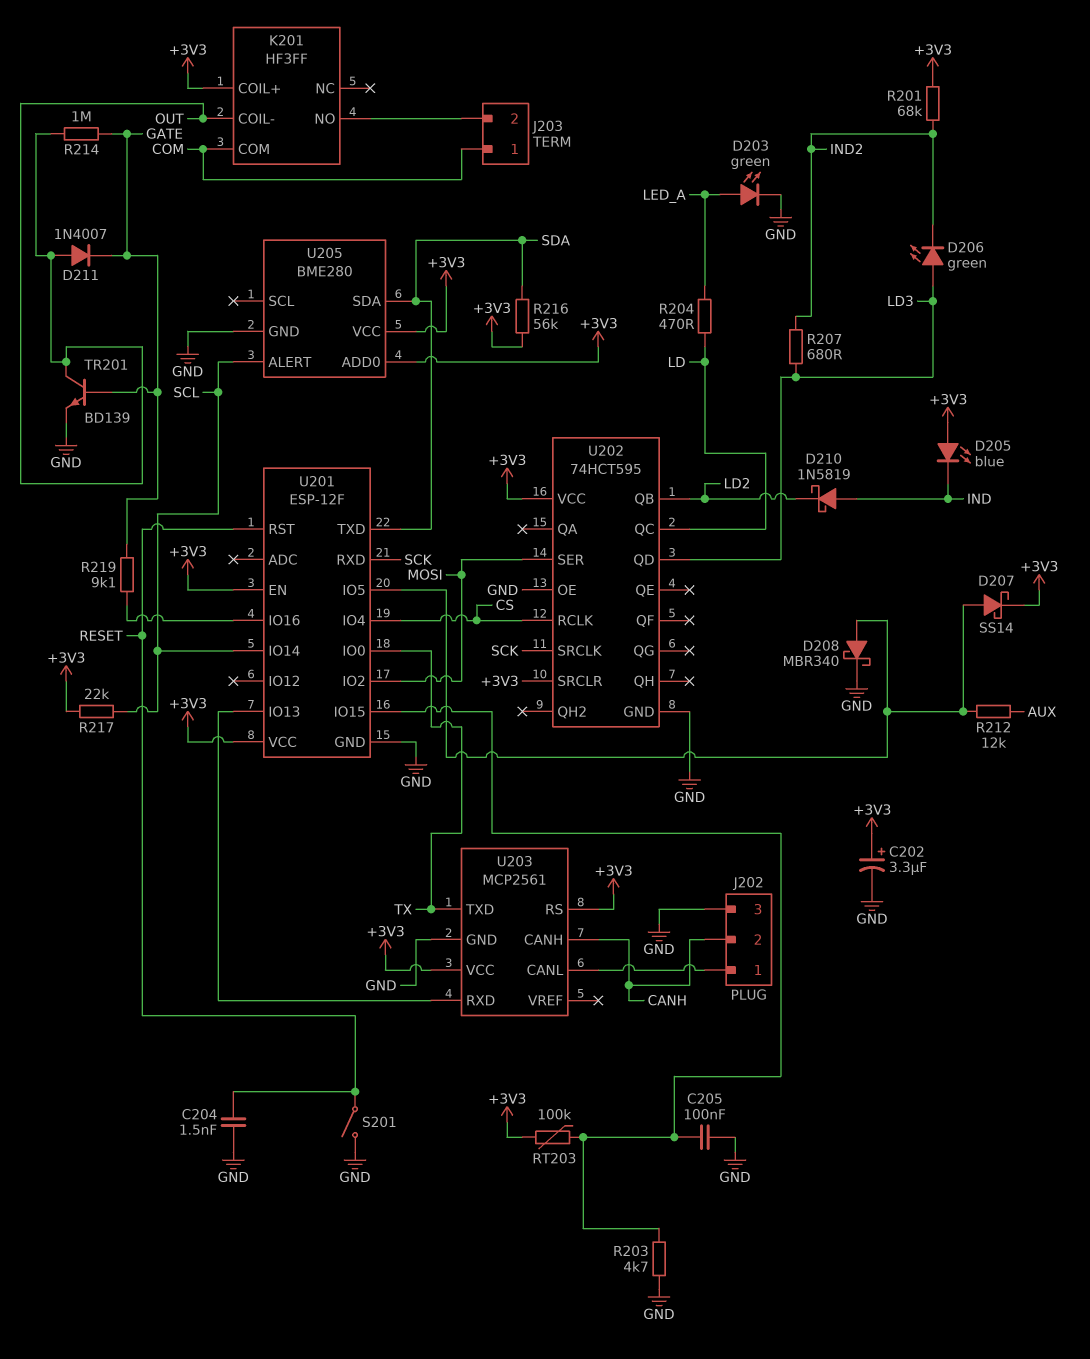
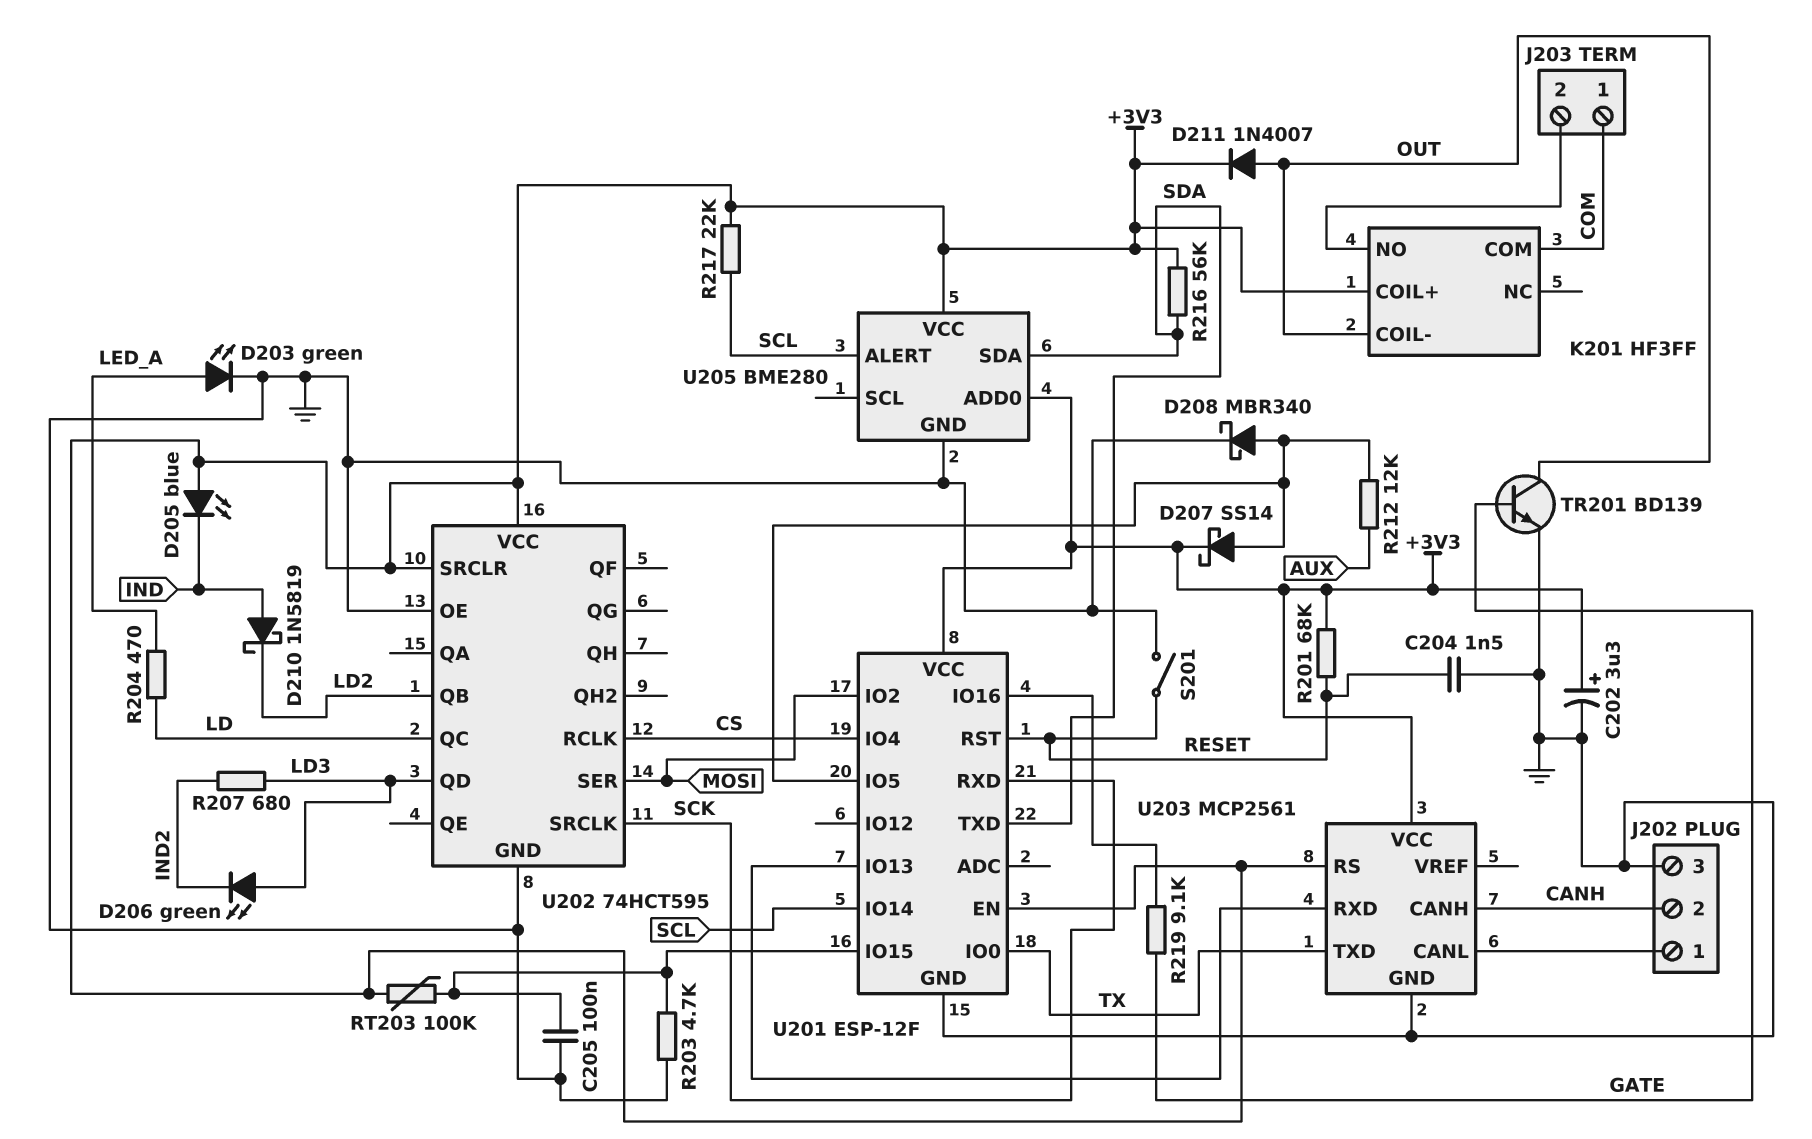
D211: diode 1N4007 (A OUT, K GATE) -> diode 1N4007 (A OUT, K +3V3)
R201: 68k (+3V3, IND2) -> 68k (+3V3, RESET)
R214: 1M (GATE, OUT) -> none

